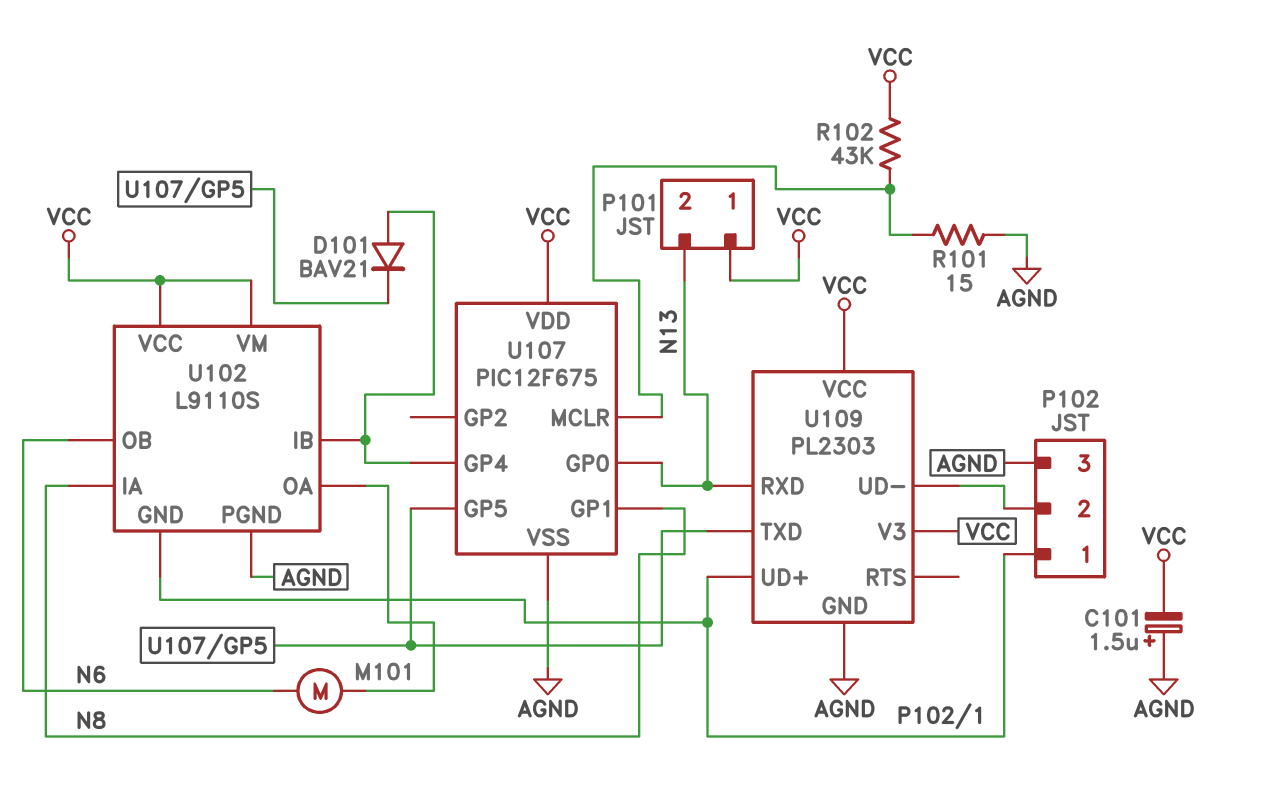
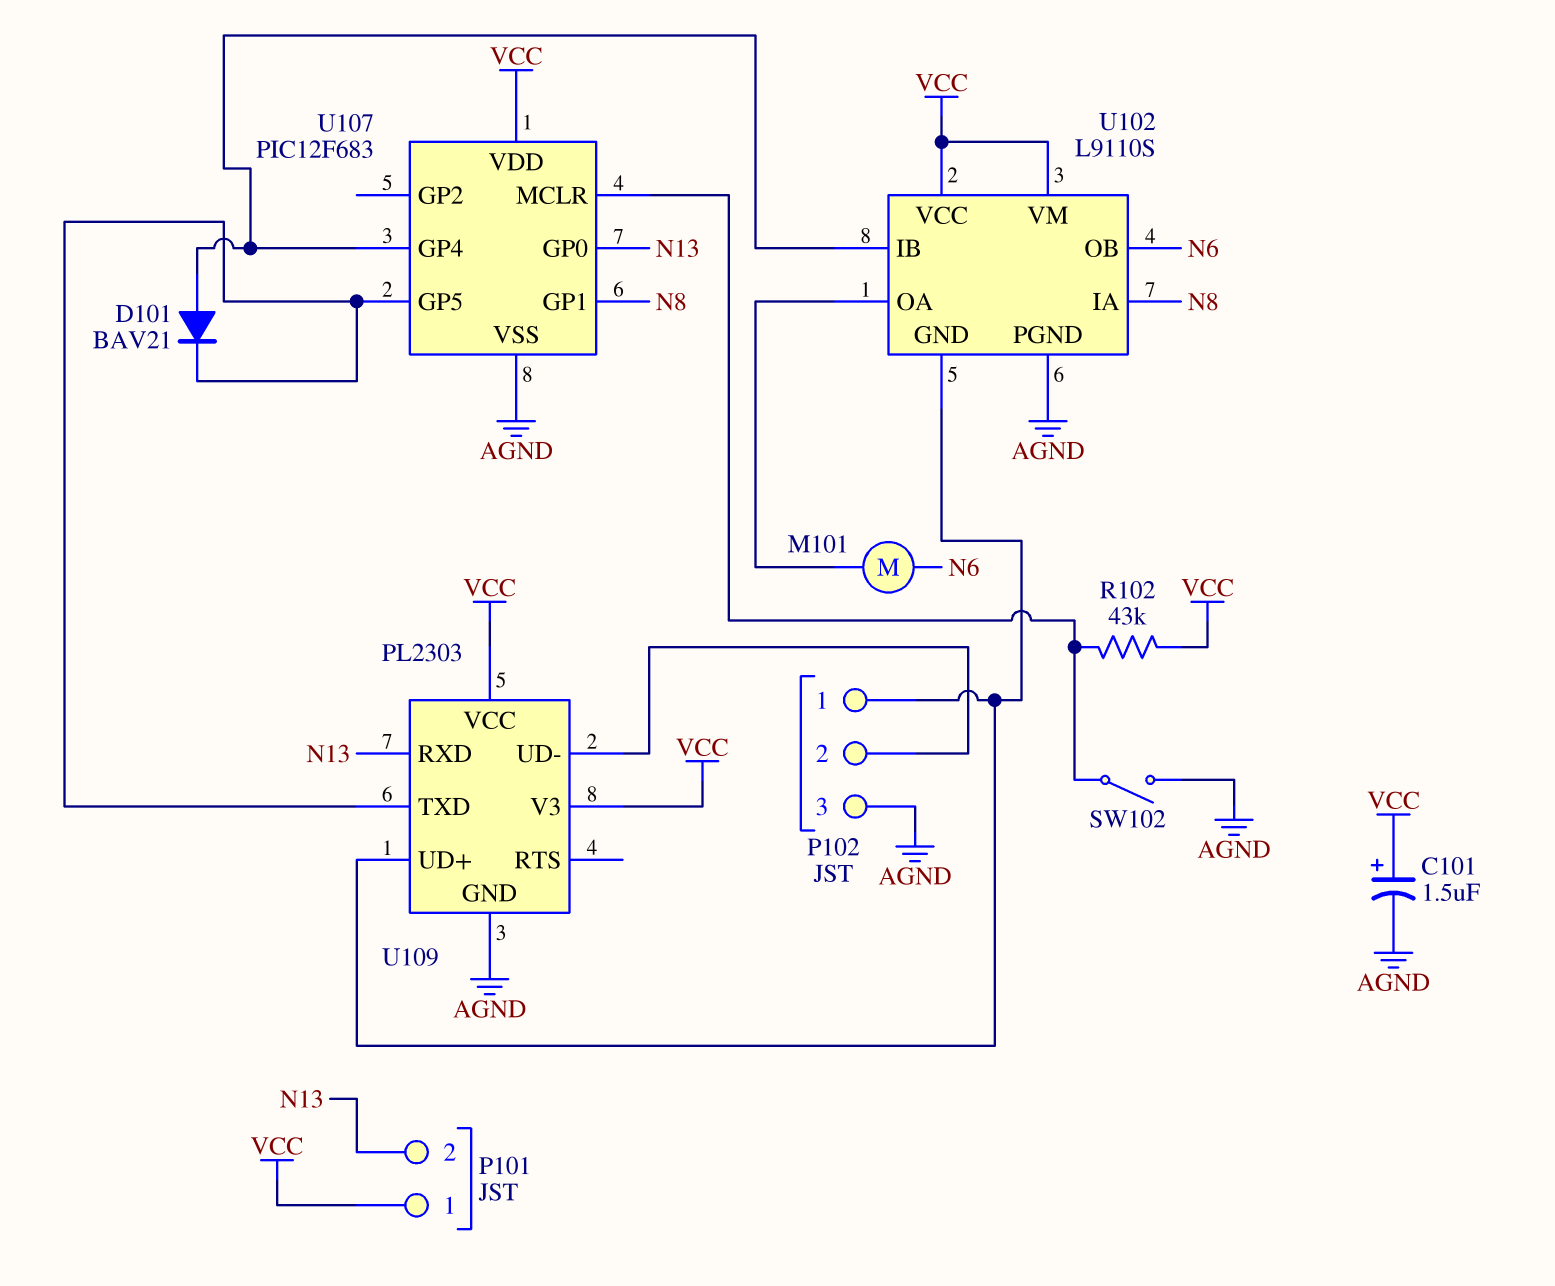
C101: 1.5uF (plus AGND, minus VCC) -> 1.5uF (plus VCC, minus AGND)
R101: 15 (AGND, U107/MCLR) -> none
SW102: none -> switch (AGND, U107/MCLR)
U107: PIC12F675 -> PIC12F683

